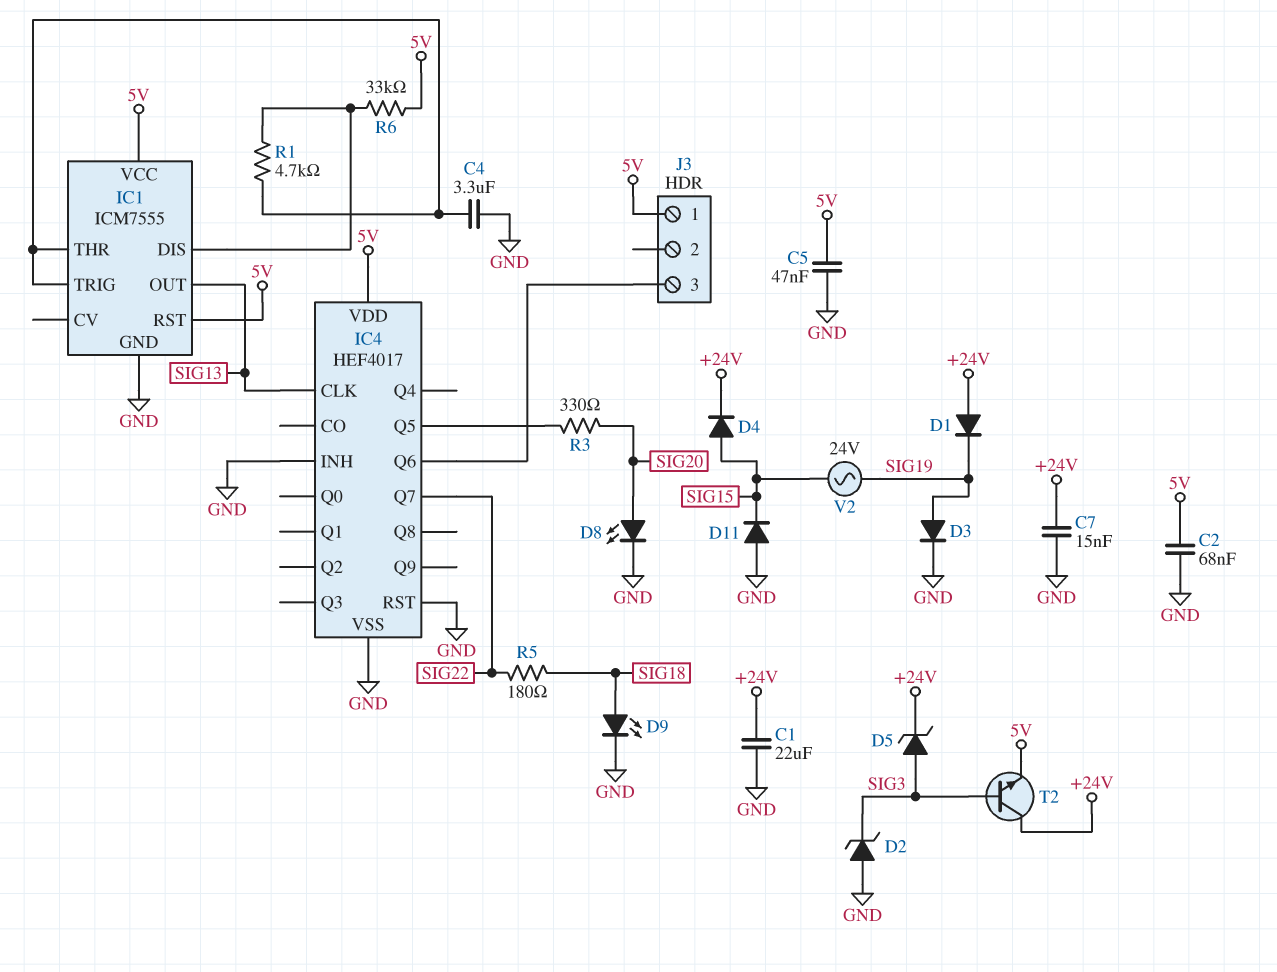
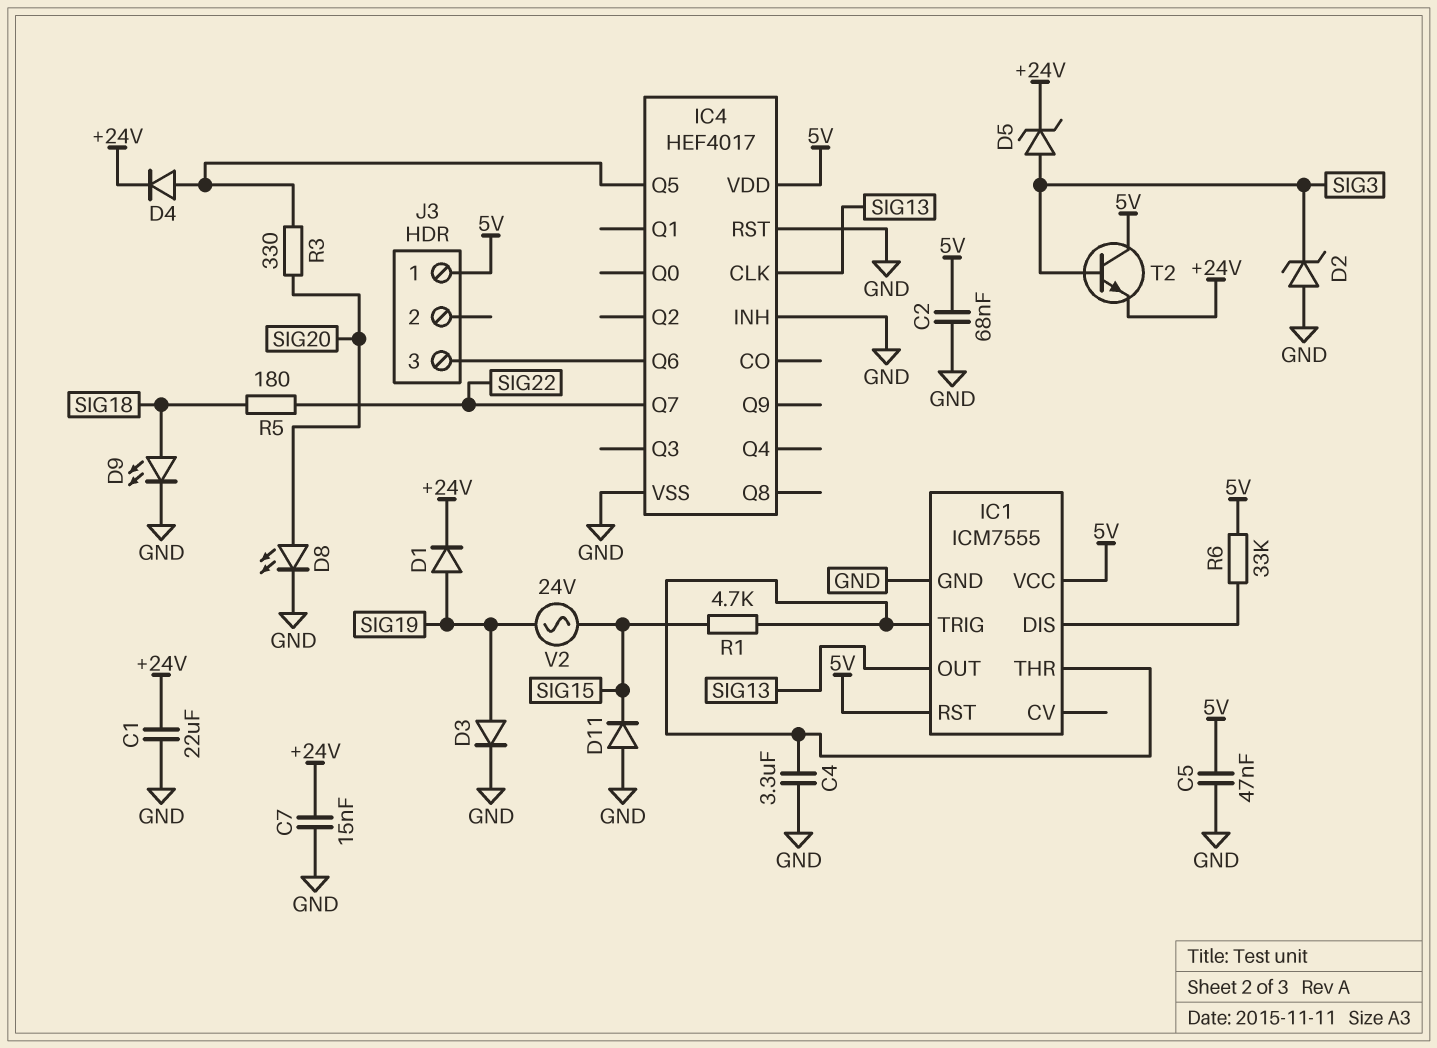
D1: diode (A +24V, K SIG19) -> diode (A SIG19, K +24V)
D4: diode (A SIG15, K +24V) -> diode (A IC4/Q5, K +24V)
R1: 4.7k (IC1/DIS, IC1/THR) -> 4.7k (IC1/THR, SIG15)
T2: NPN (B SIG3, C +24V, E 5V) -> NPN (B SIG3, C 5V, E +24V)

